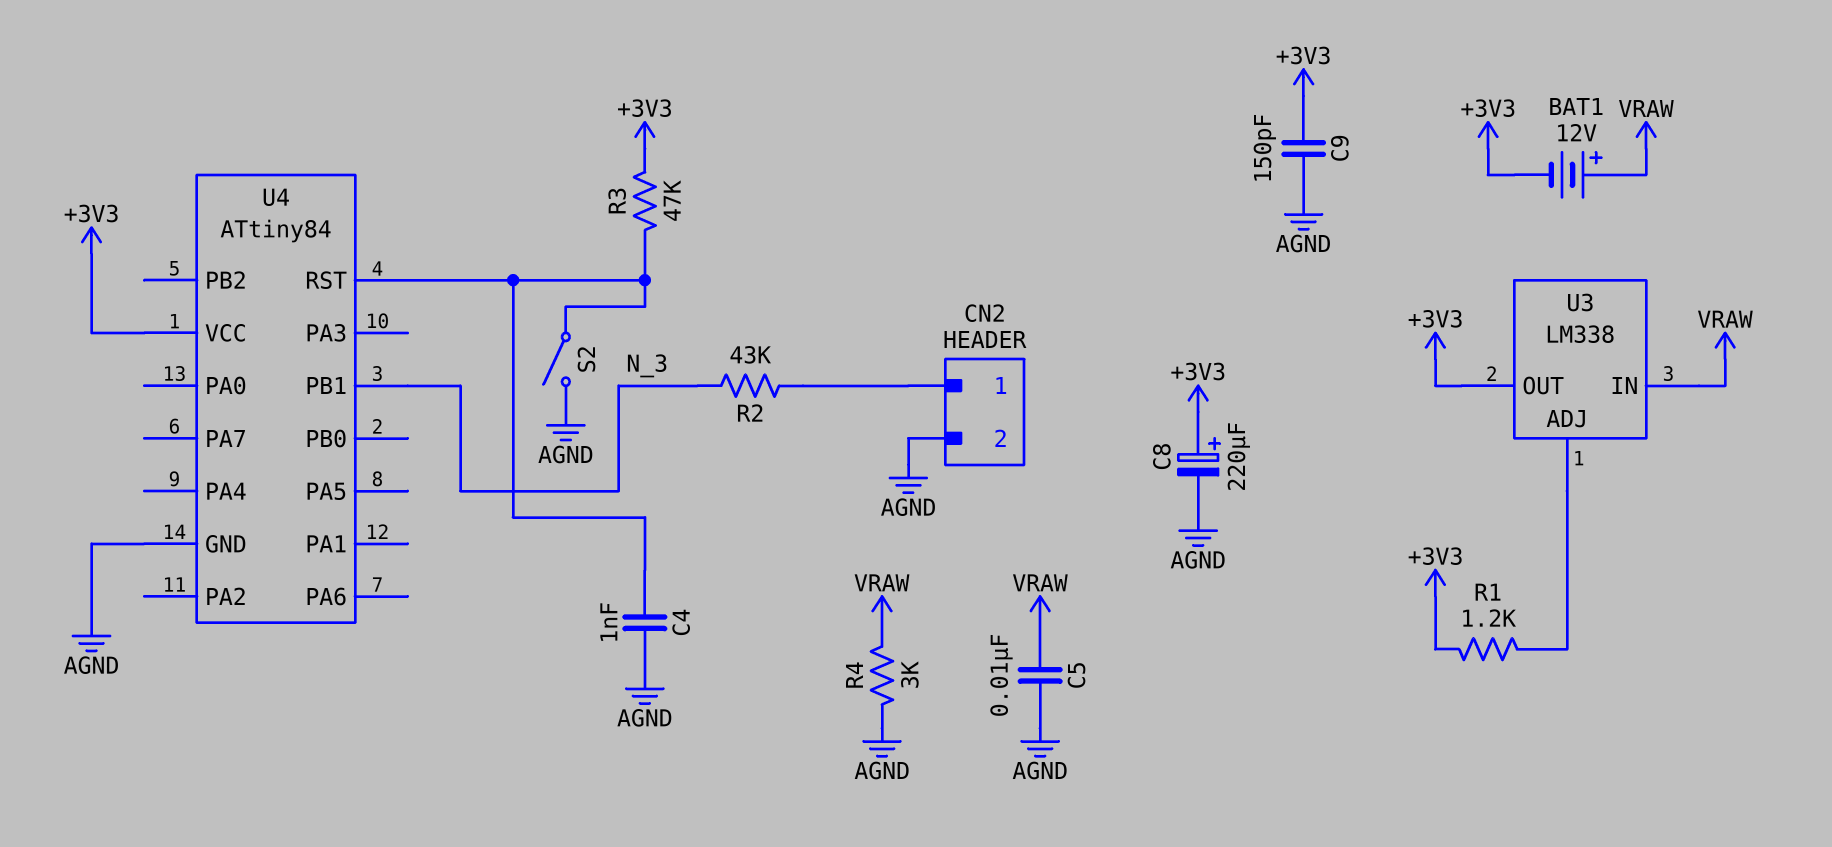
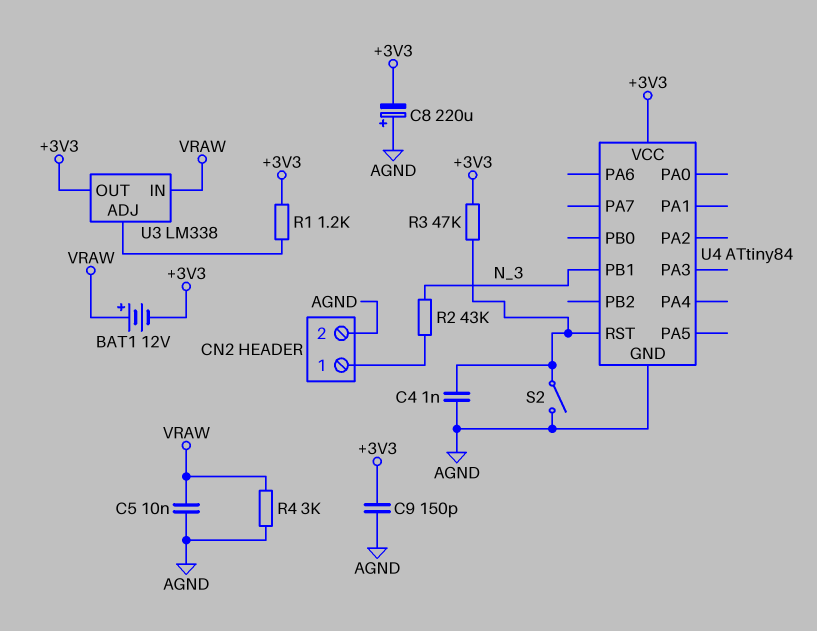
C8: 220uF (plus +3V3, minus AGND) -> 220uF (plus AGND, minus +3V3)

